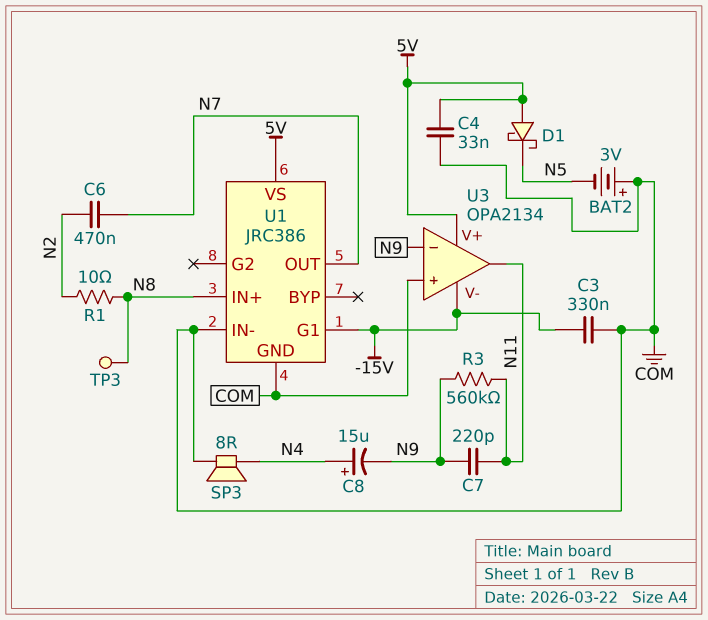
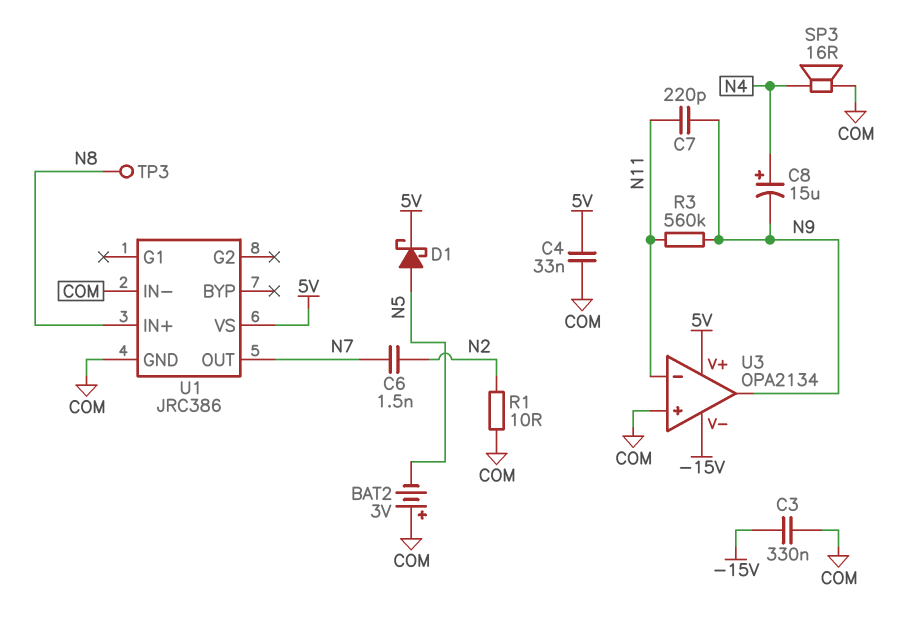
C6: 470nF (N2, N7) -> 1.5nF (N2, N7)
D1: schottky (A 5V, K N5) -> schottky (A N5, K 5V)
R1: 10 (N2, N8) -> 10 (COM, N2)
SP3: speaker 8R (COM, N4) -> speaker 16R (COM, N4)
U1 pin G1: -15V -> none
U3 pin in-: N9 -> N11
U3 pin out: N11 -> N9

